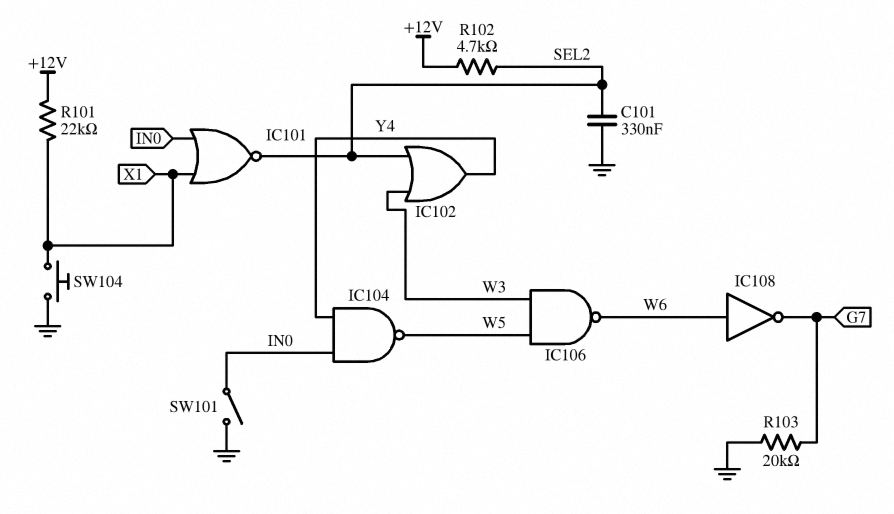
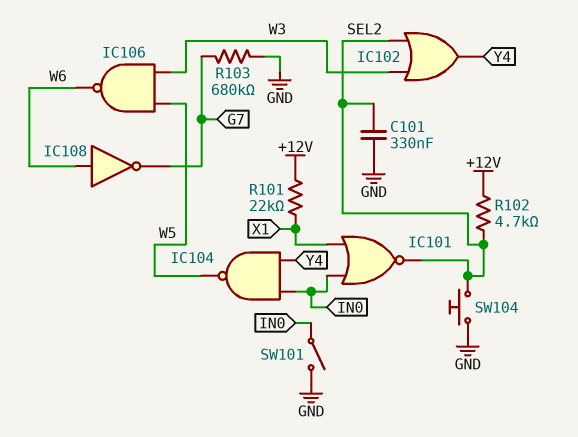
R103: 20k (G7, GND) -> 680k (G7, GND)
SW104: button (GND, X1) -> button (GND, SEL2)

